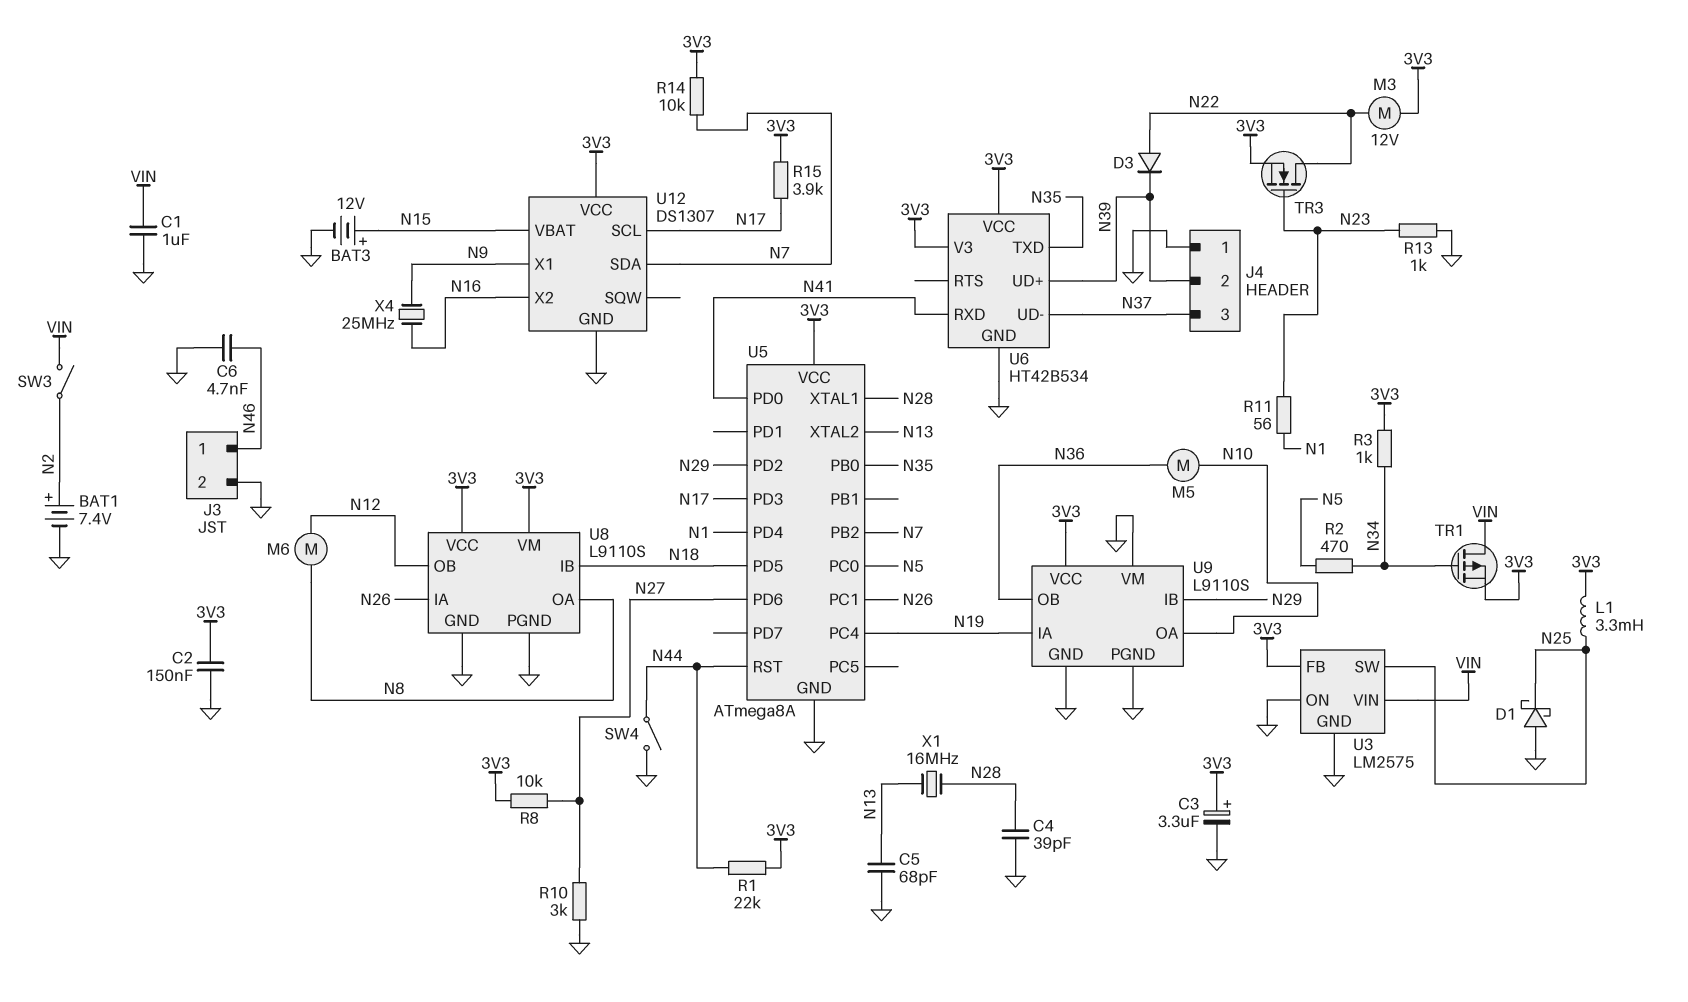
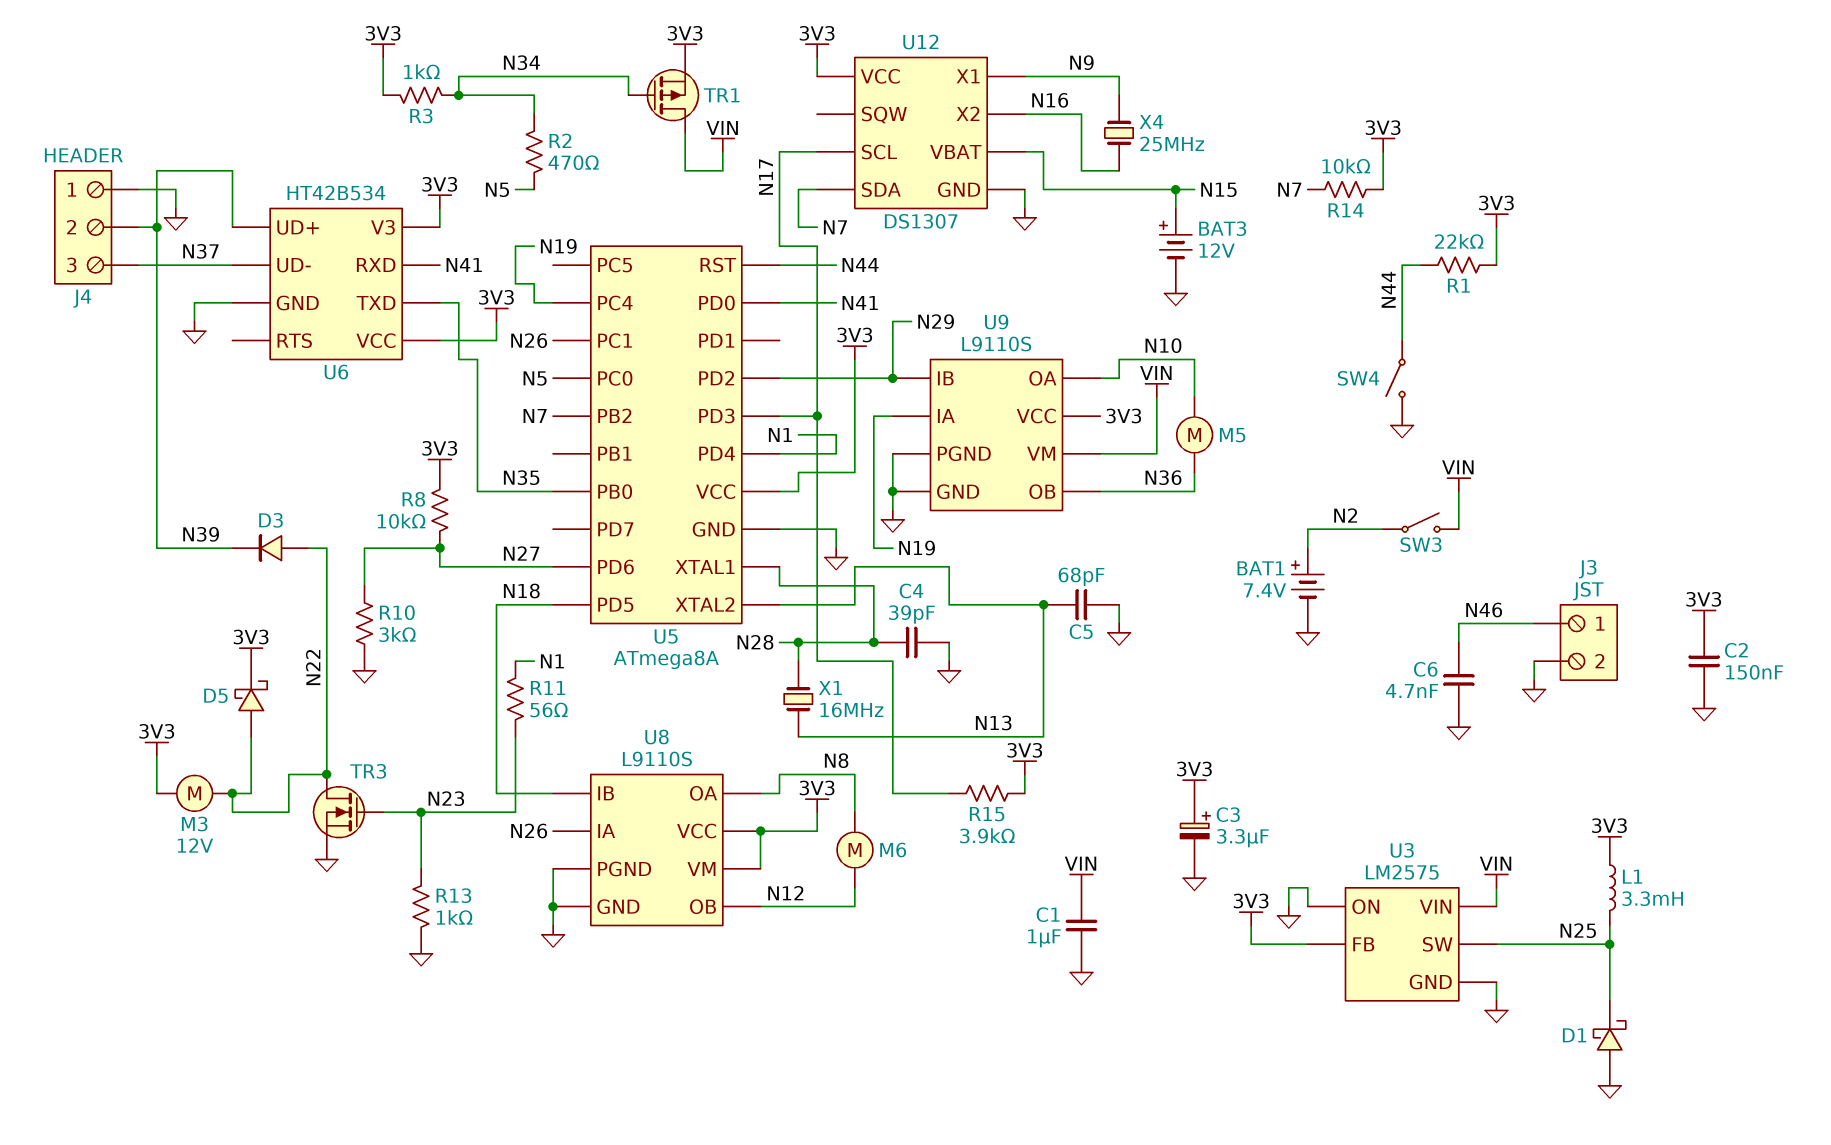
D5: none -> schottky (A N22, K 3V3)
TR3: NMOS (G N23, D N22, S 3V3) -> NMOS (G N23, D N22, S GND)
U9 pin VM: GND -> VIN

